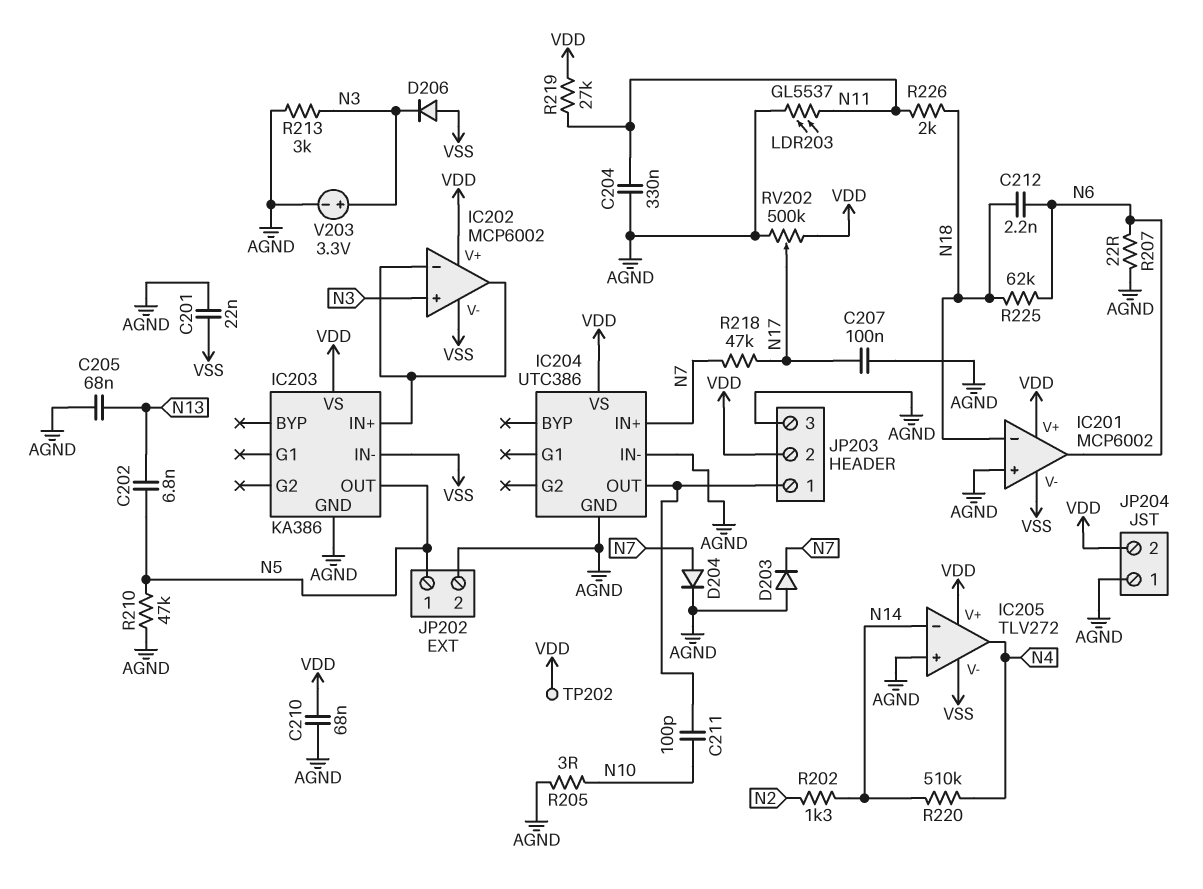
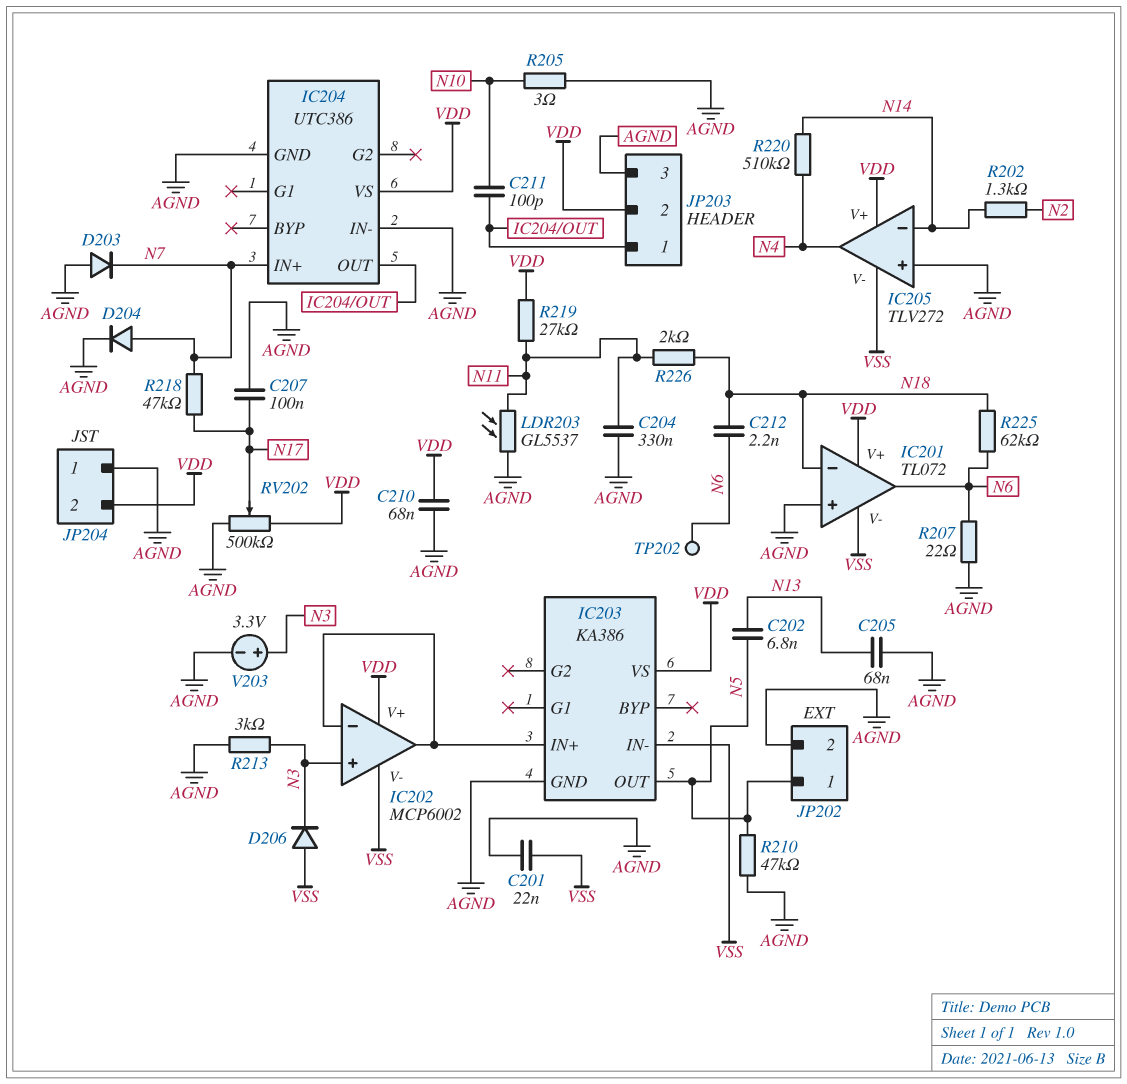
IC201: MCP6002 -> TL072
TP202: test point (VDD) -> test point (N6)

